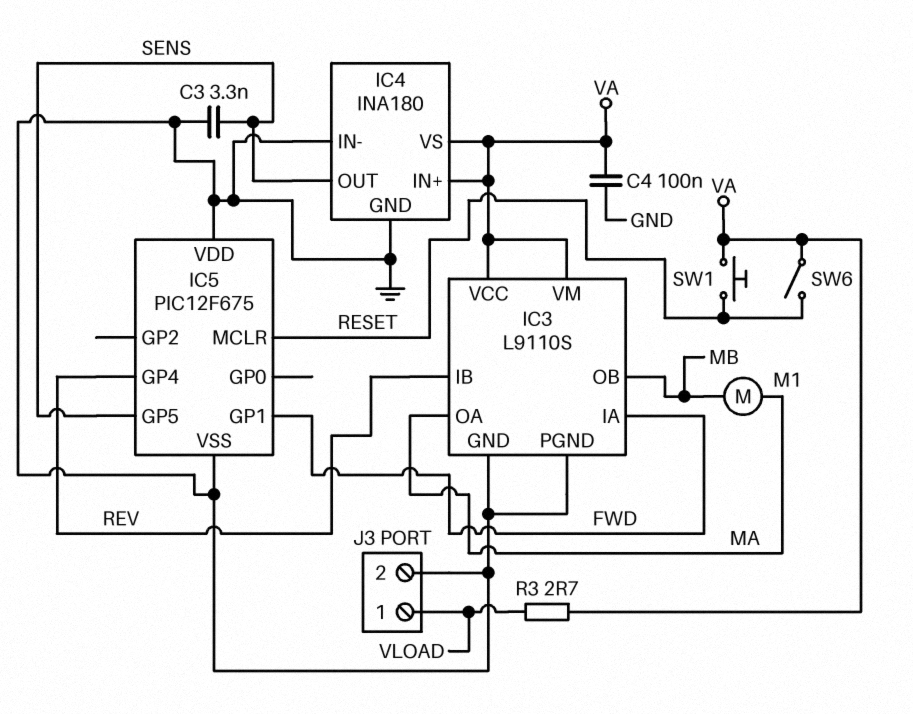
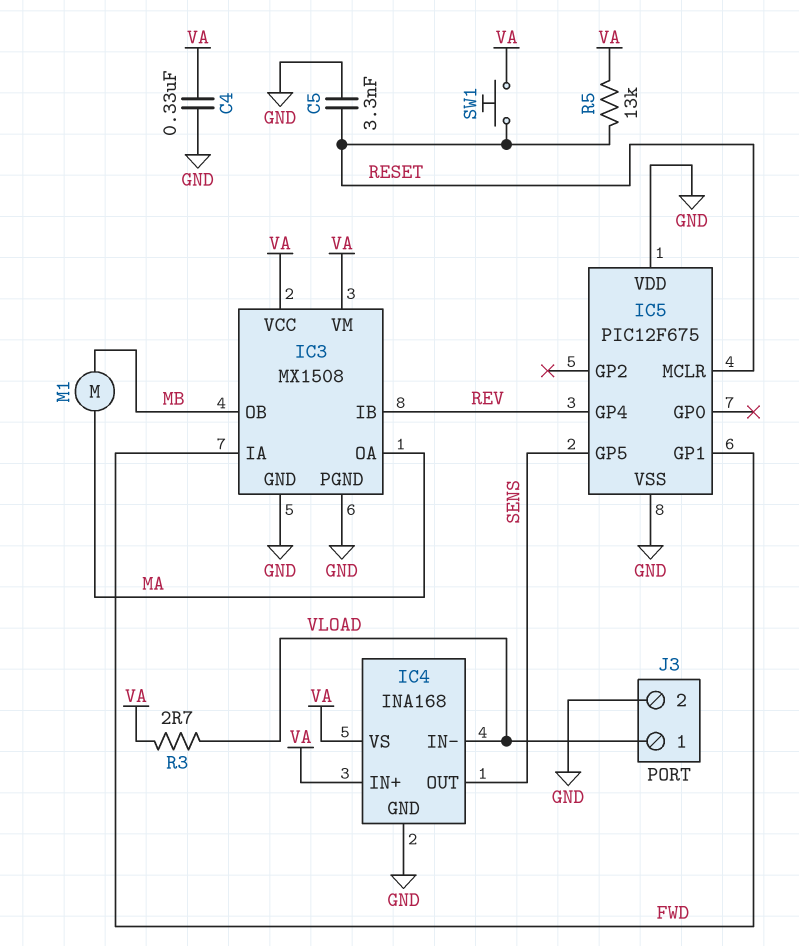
C3: 3.3nF (GND, SENS) -> none
C4: 100nF (GND, VA) -> 330nF (GND, VA)
C5: none -> 3.3nF (GND, RESET)
IC3: L9110S -> MX1508
IC4: INA180 -> INA168
IC4 pin IN-: GND -> VLOAD
R5: none -> 13k (RESET, VA)
SW6: switch (RESET, VA) -> none

